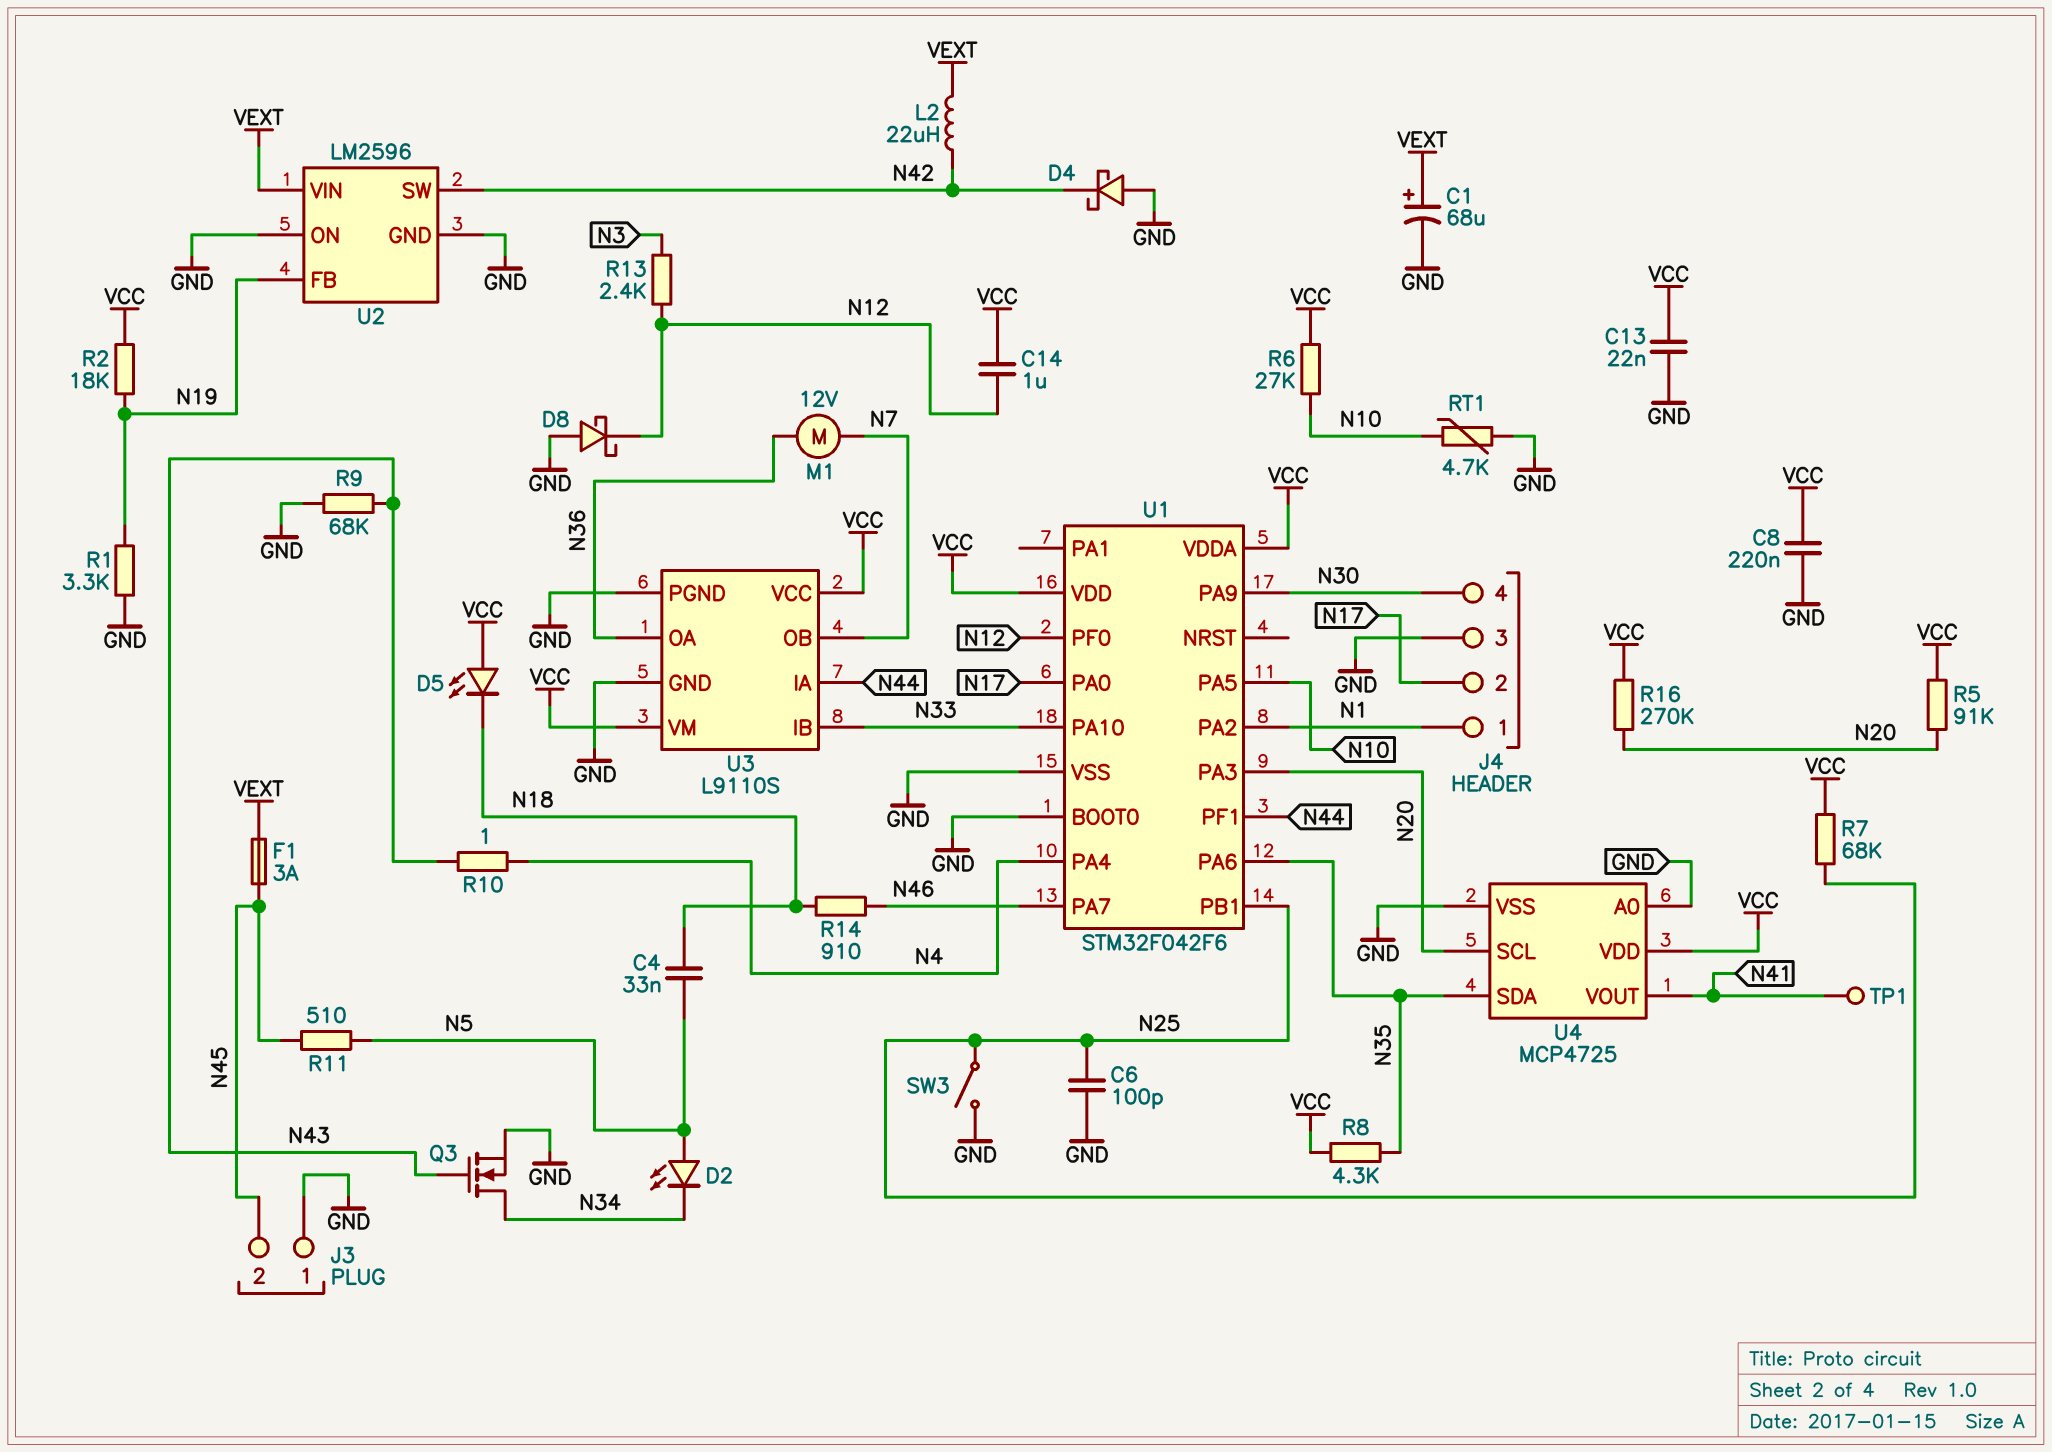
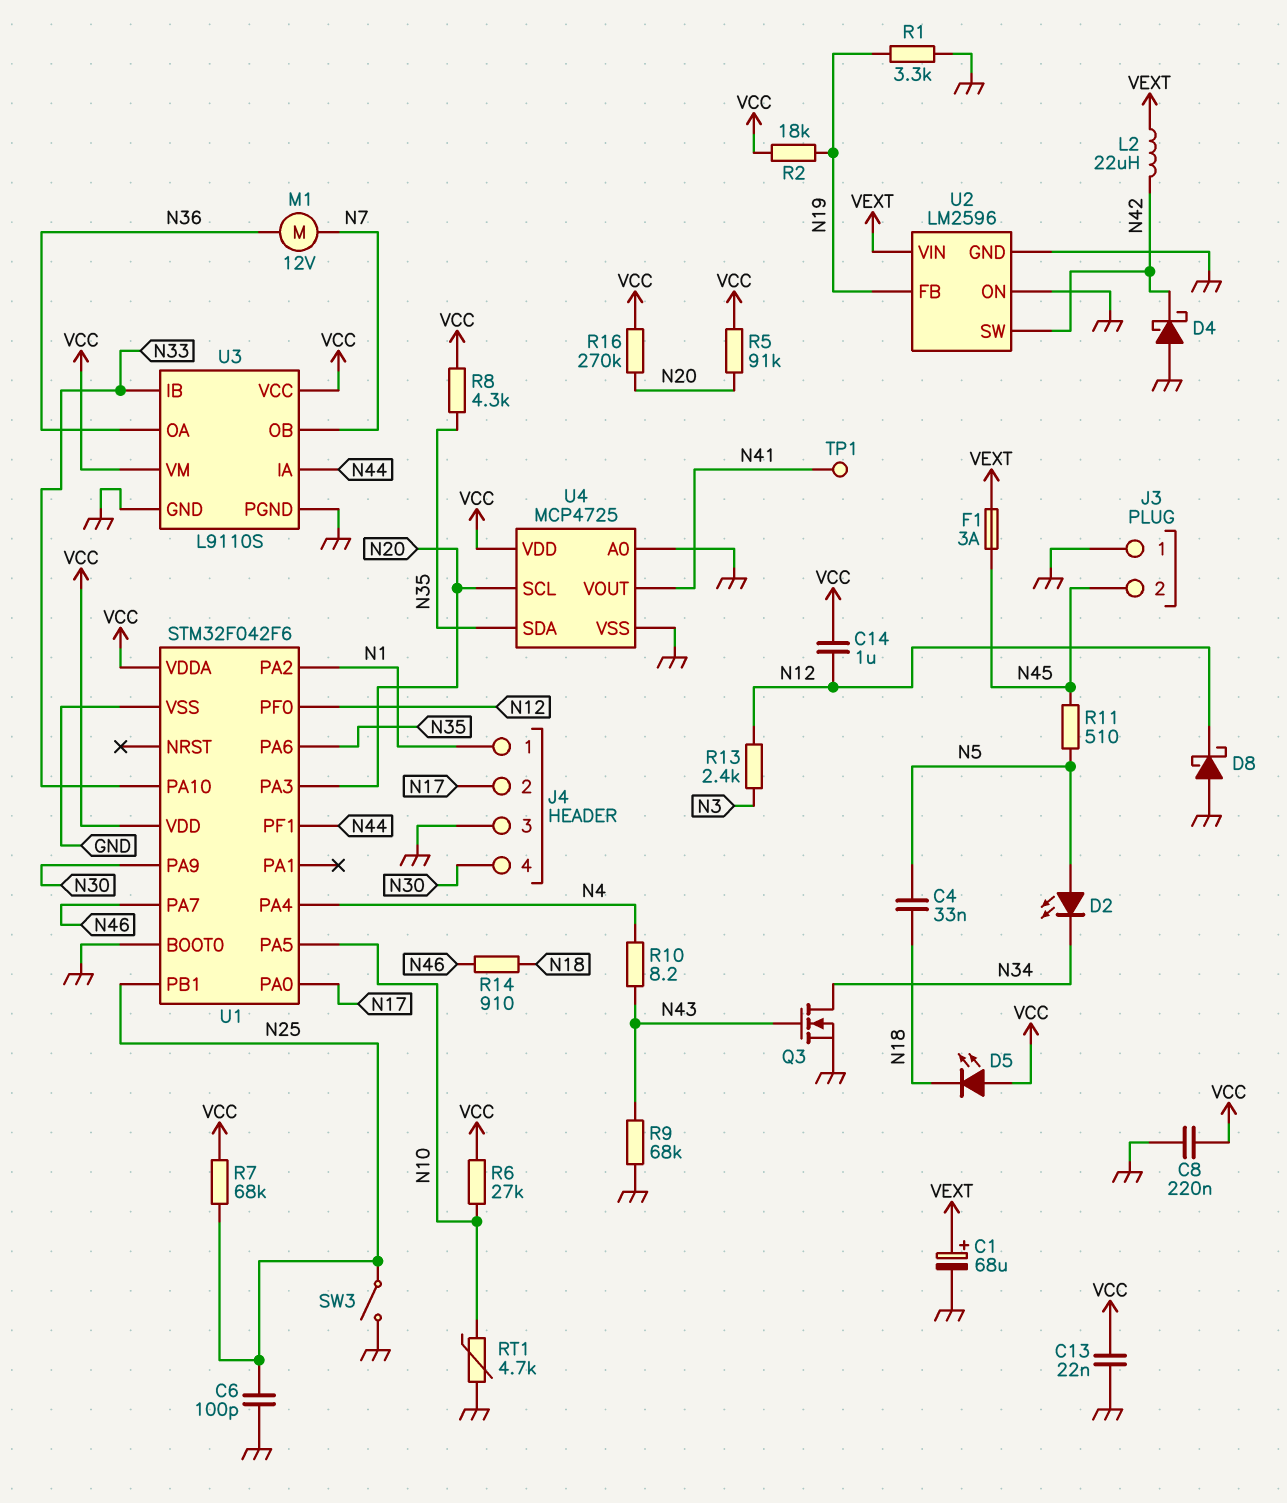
R10: 1 (N4, N43) -> 8.2 (N4, N43)

